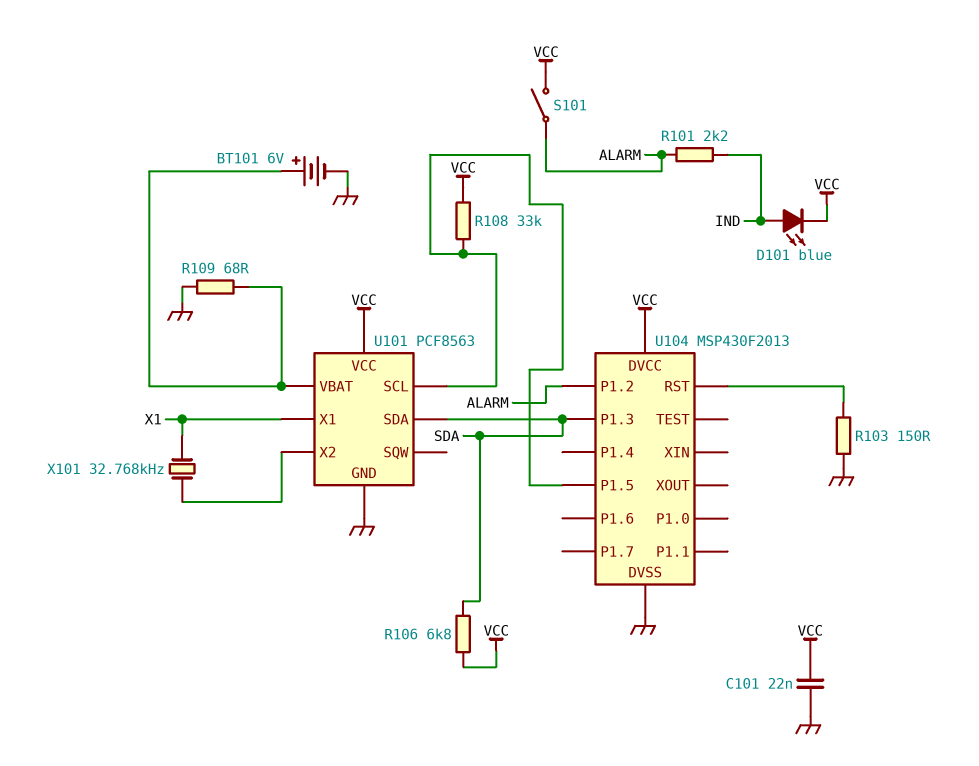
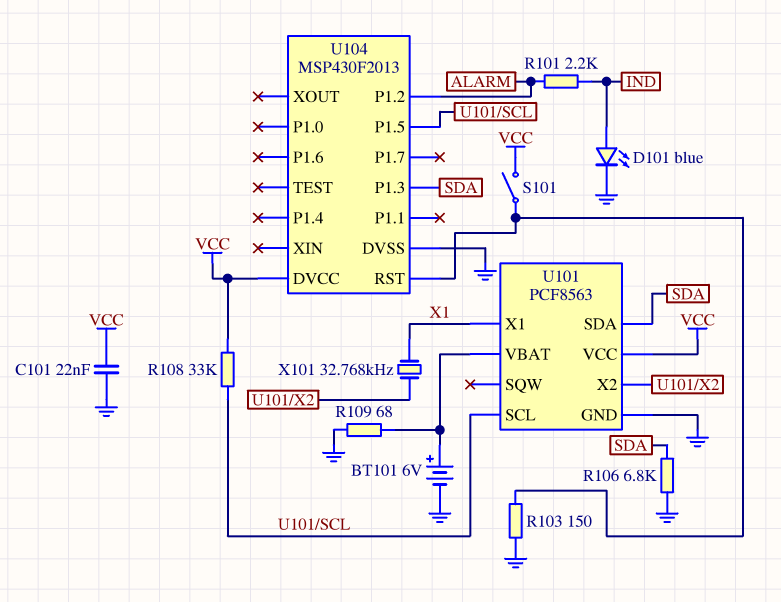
D101: LED blue (A IND, K VCC) -> LED blue (A IND, K GND)
R106: 6.8k (SDA, VCC) -> 6.8k (GND, SDA)
S101: switch (ALARM, VCC) -> switch (U104/RST, VCC)

